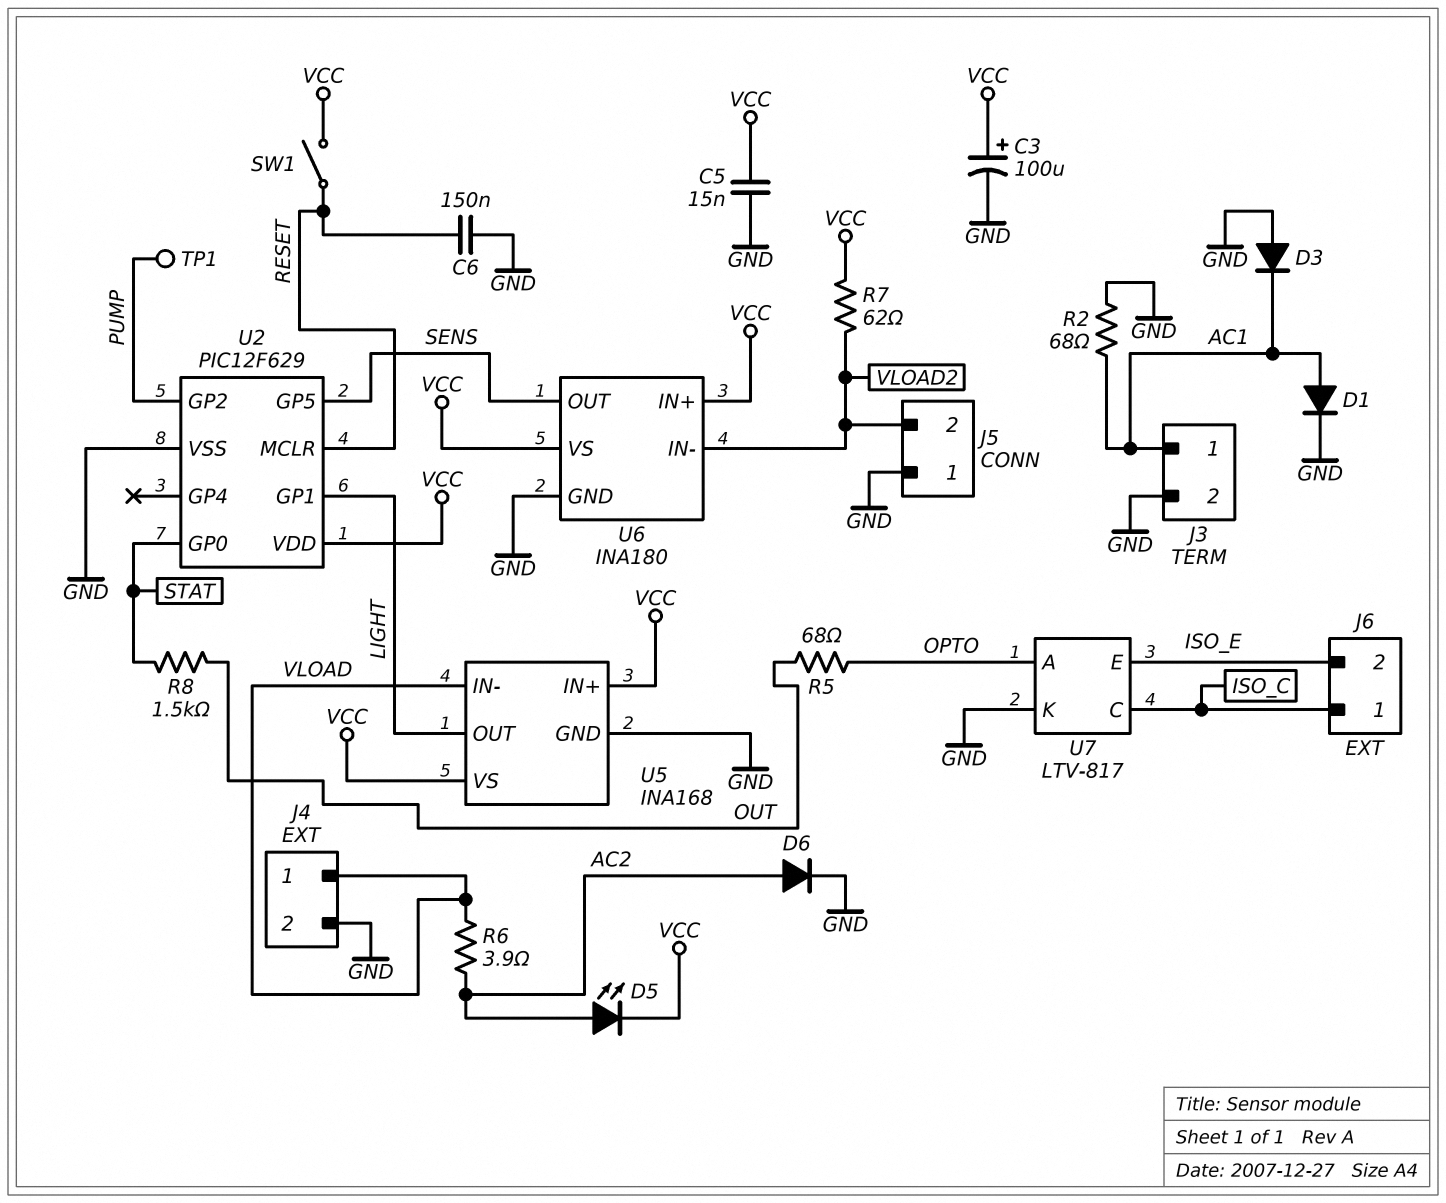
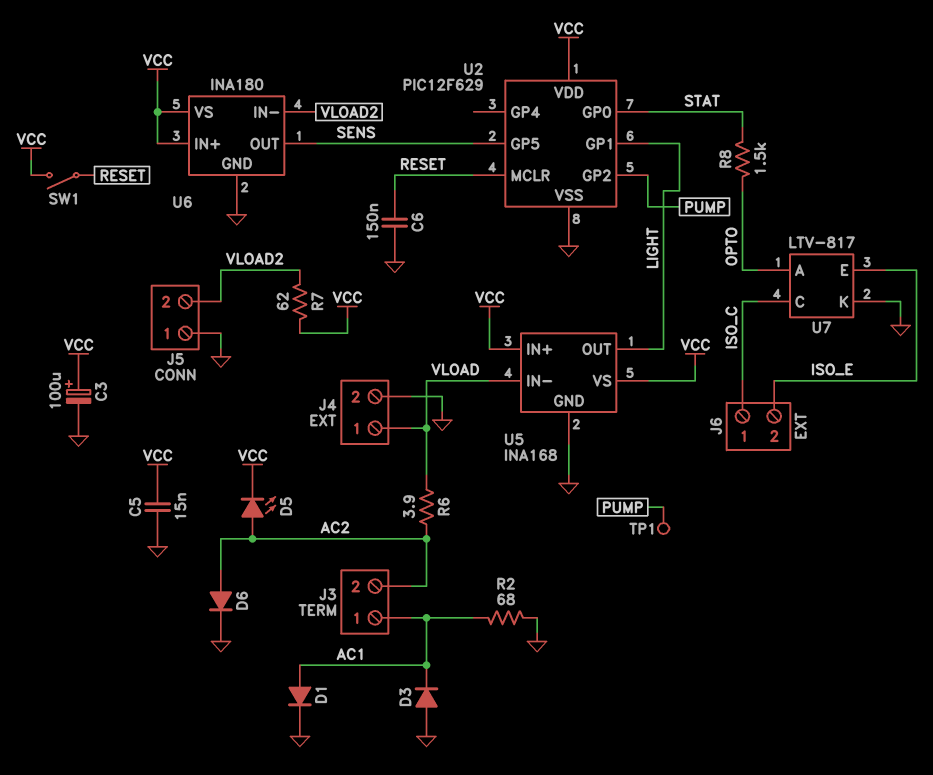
J3 pin 2: GND -> AC2
R5: 68 (OPTO, OUT) -> none
R8: 1.5k (OUT, STAT) -> 1.5k (OPTO, STAT)

